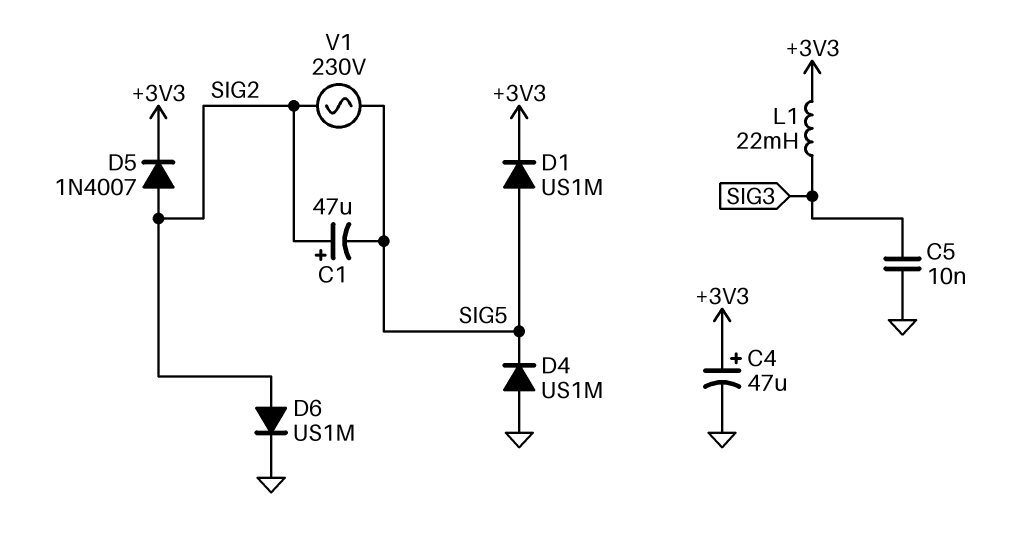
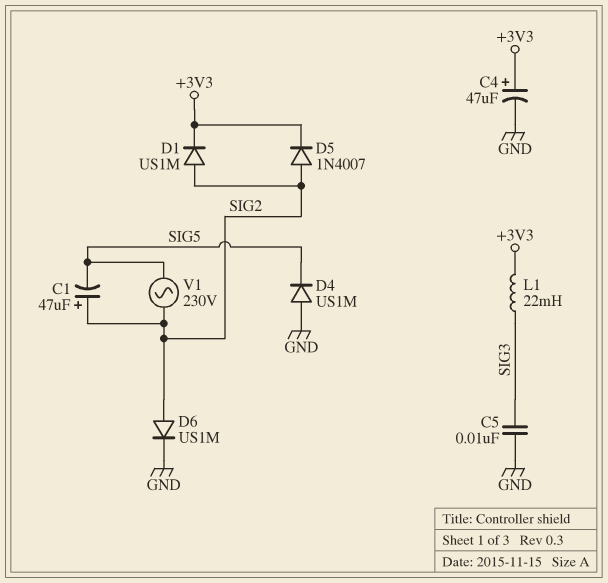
D1: diode US1M (A SIG5, K +3V3) -> diode US1M (A SIG2, K +3V3)

